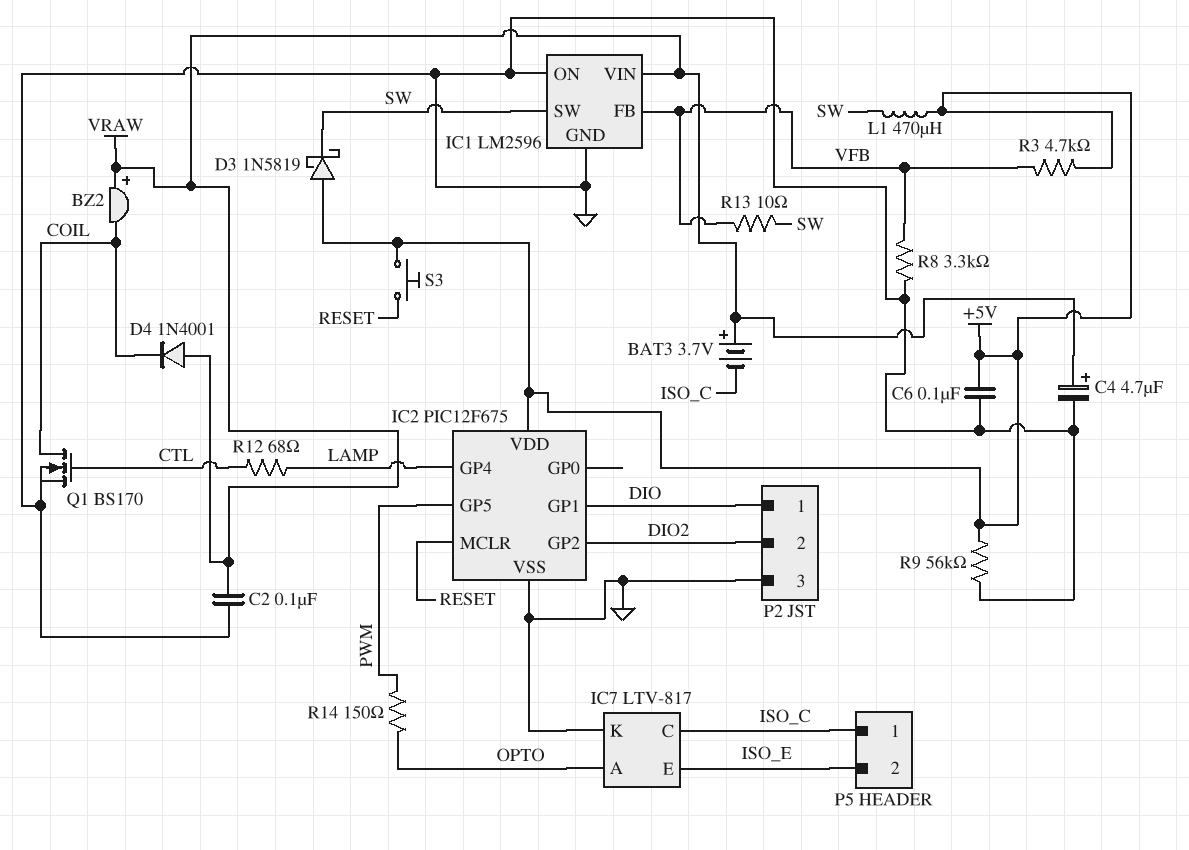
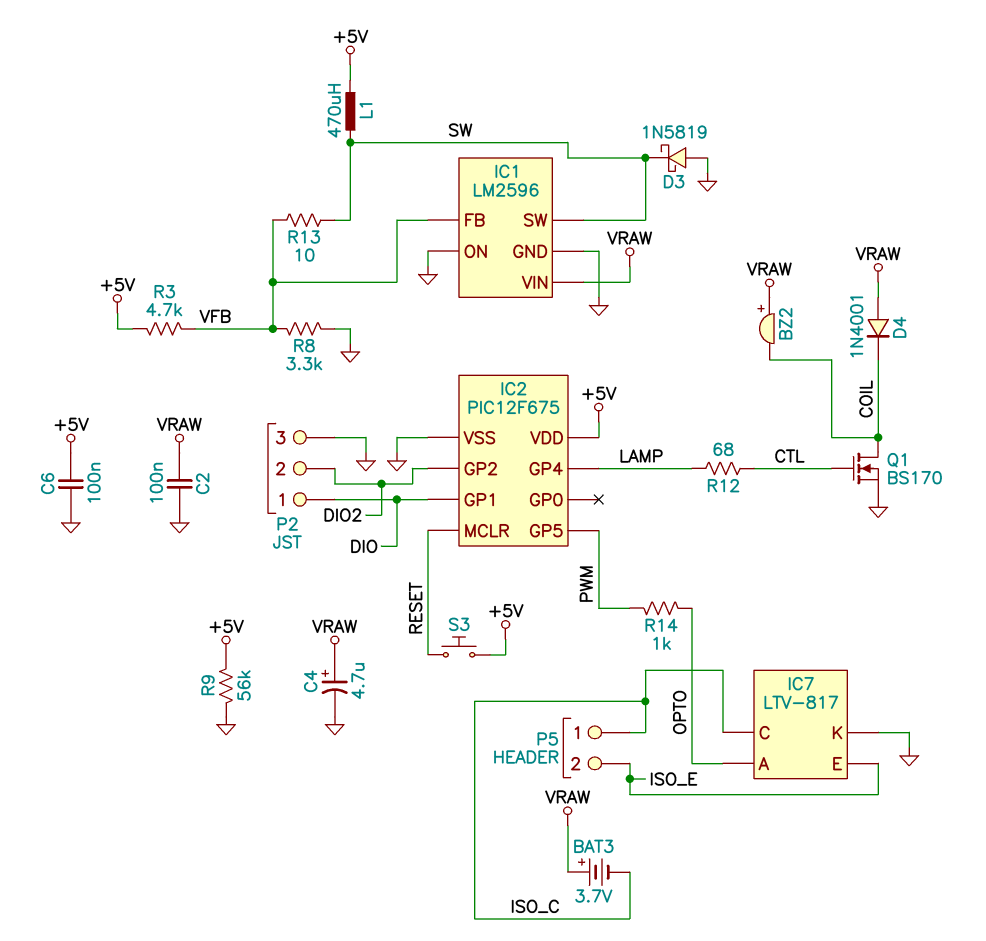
D3: schottky 1N5819 (A +5V, K SW) -> schottky 1N5819 (A GND, K SW)
R14: 150 (OPTO, PWM) -> 1k (OPTO, PWM)

